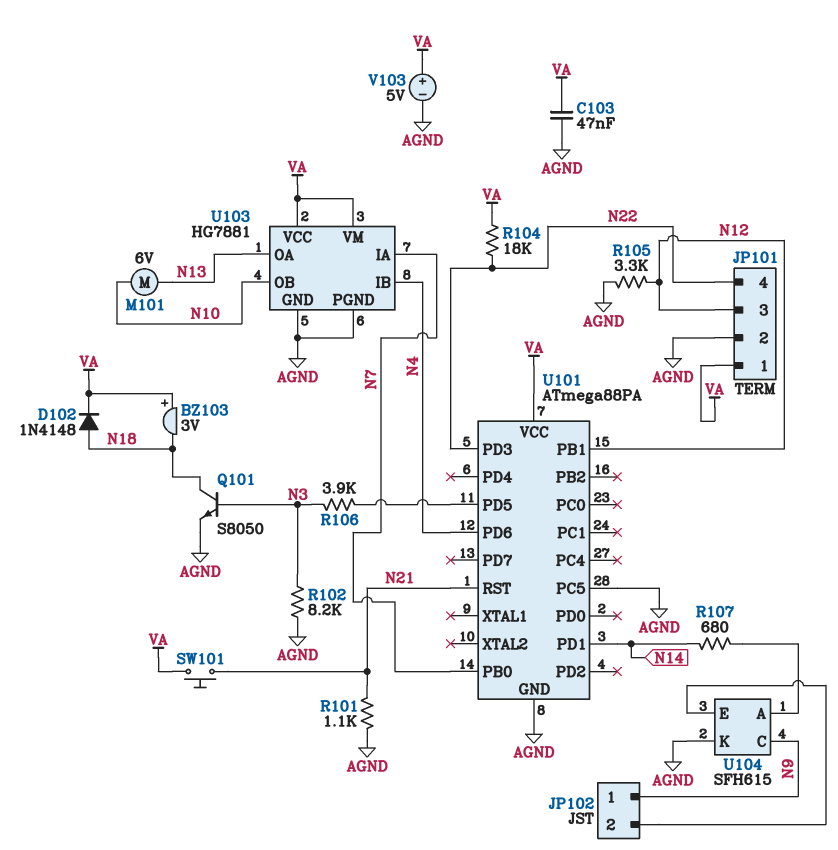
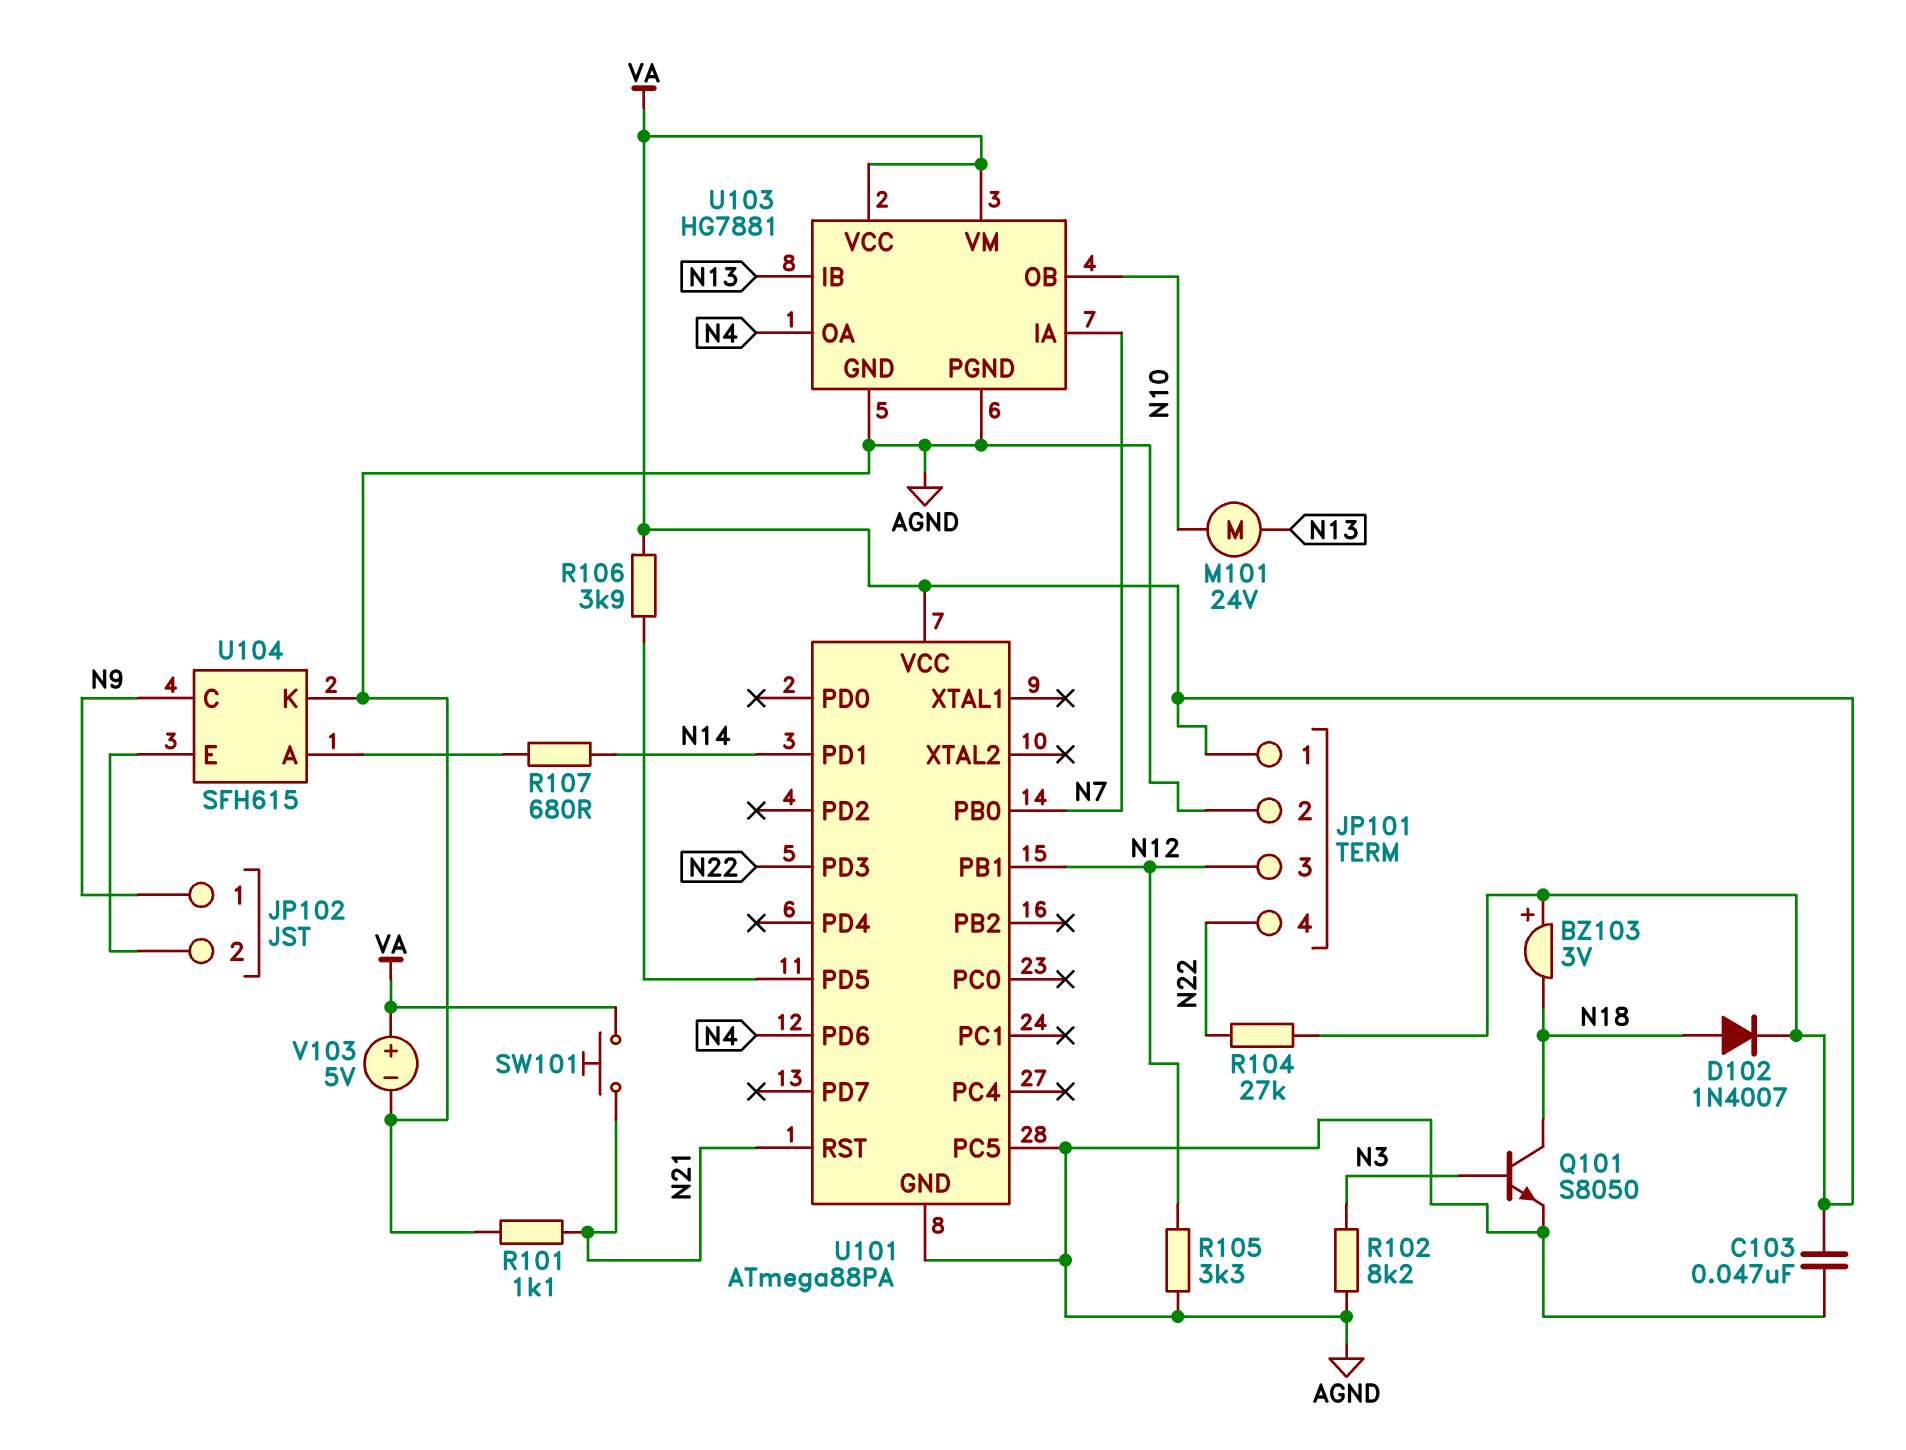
D102: diode 1N4148 (A N18, K VA) -> diode 1N4007 (A N18, K VA)
M101: motor 6V (N10, N13) -> motor 24V (N10, N13)
R104: 18k (N22, VA) -> 27k (N22, VA)
R106: 3.9k (N3, U101/PD5) -> 3.9k (U101/PD5, VA)
U103 pin IB: N4 -> N13
U103 pin OA: N13 -> N4

